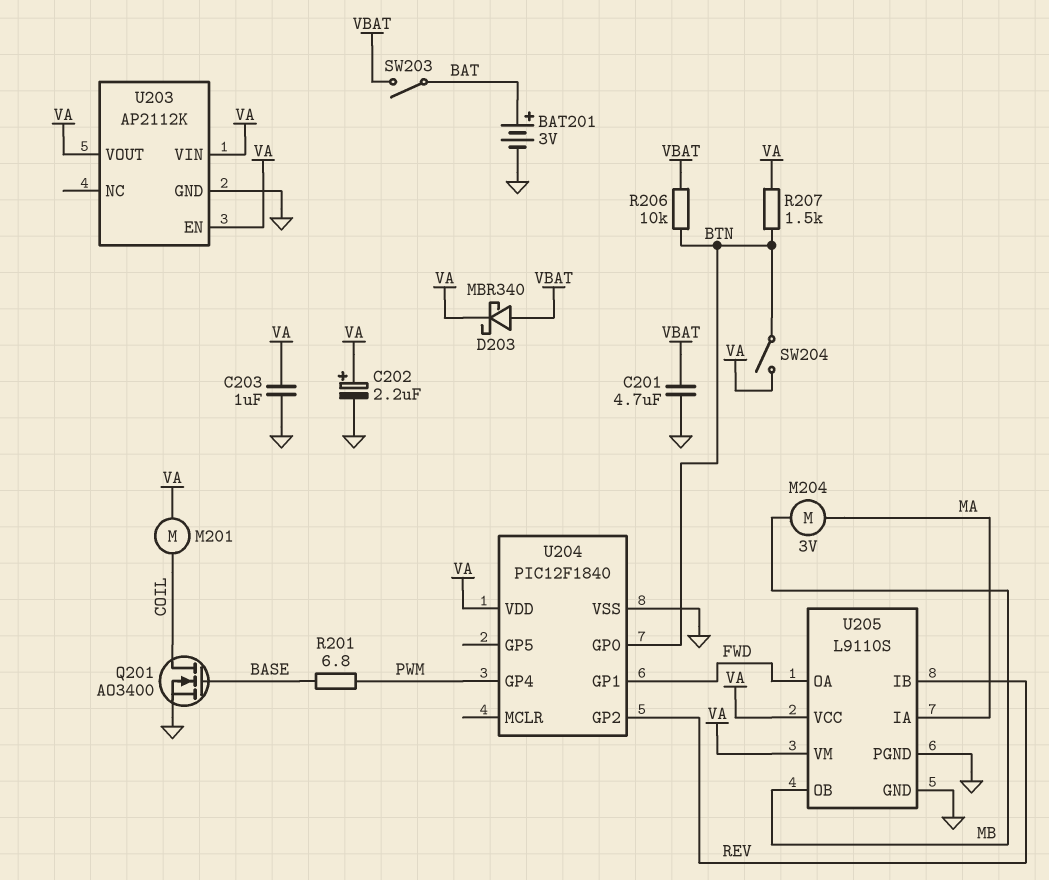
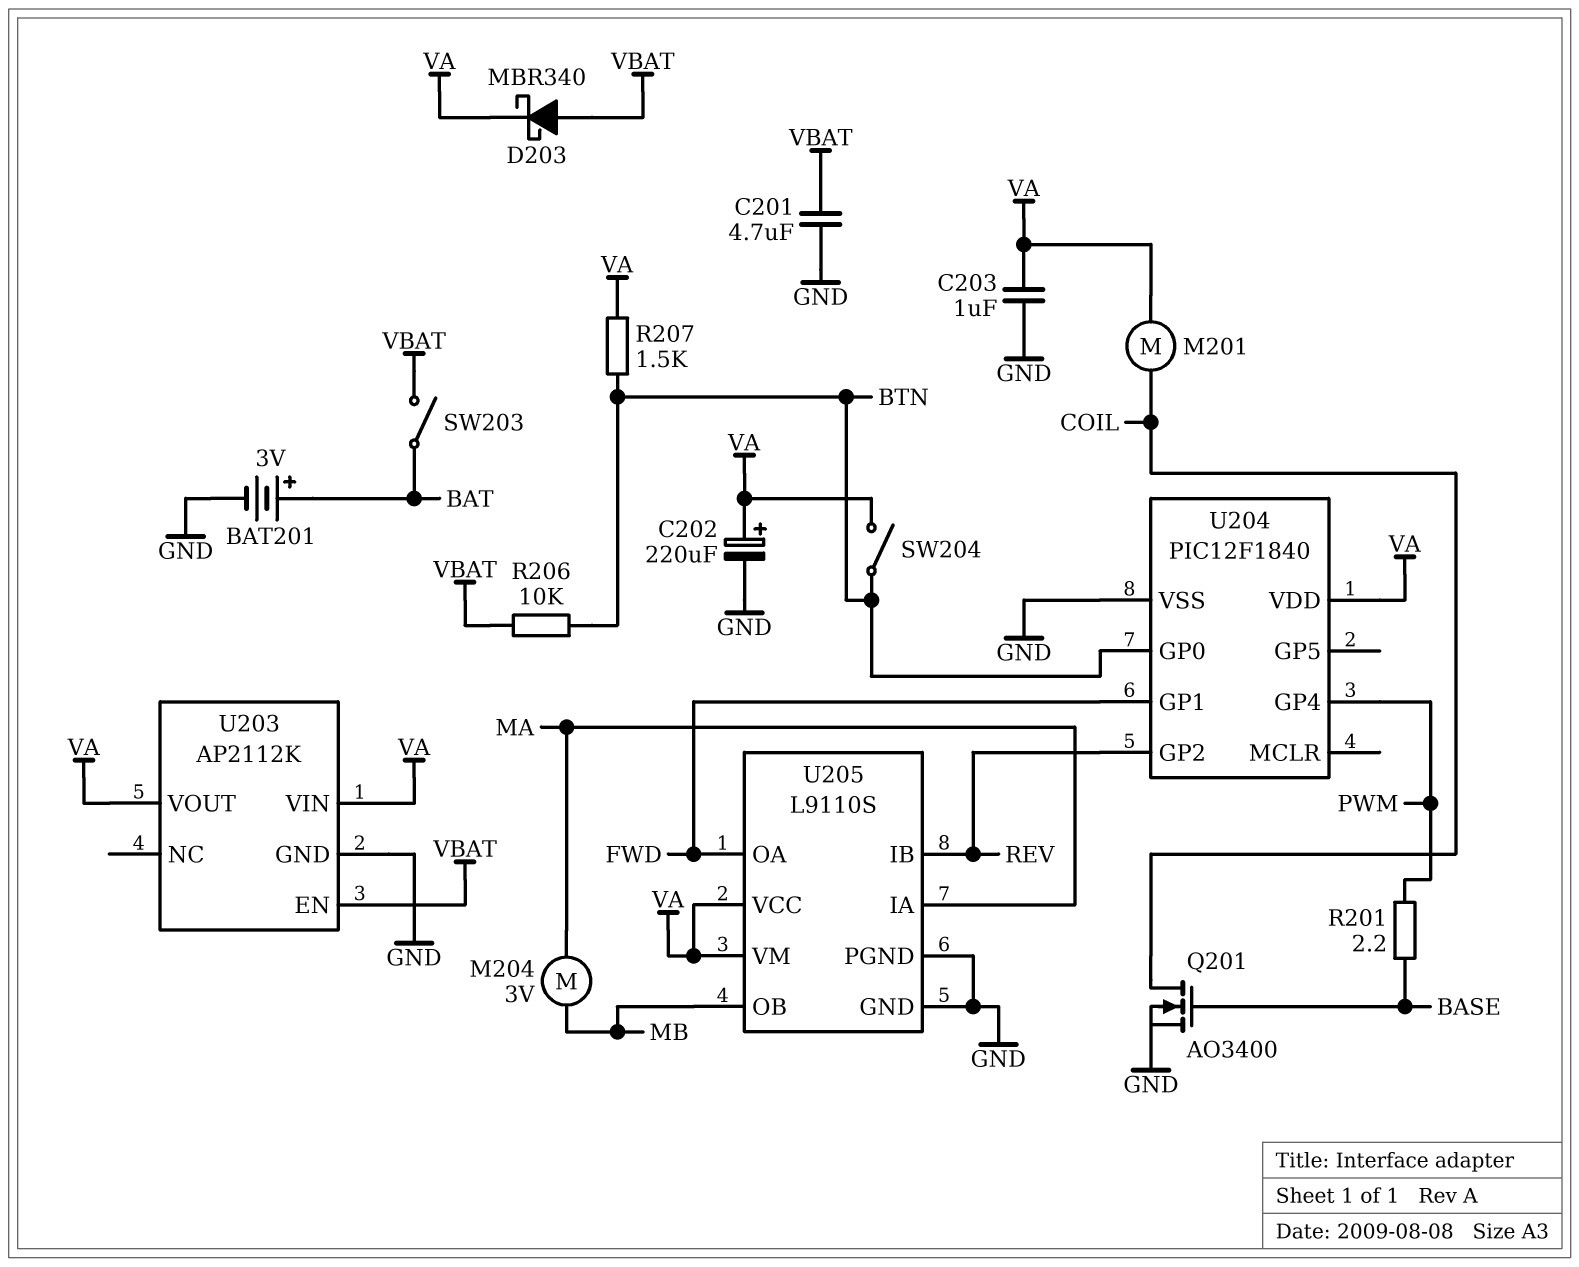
C202: 2.2uF (plus VA, minus GND) -> 220uF (plus VA, minus GND)
R201: 6.8 (BASE, PWM) -> 2.2 (BASE, PWM)
U203 pin EN: VA -> VBAT

